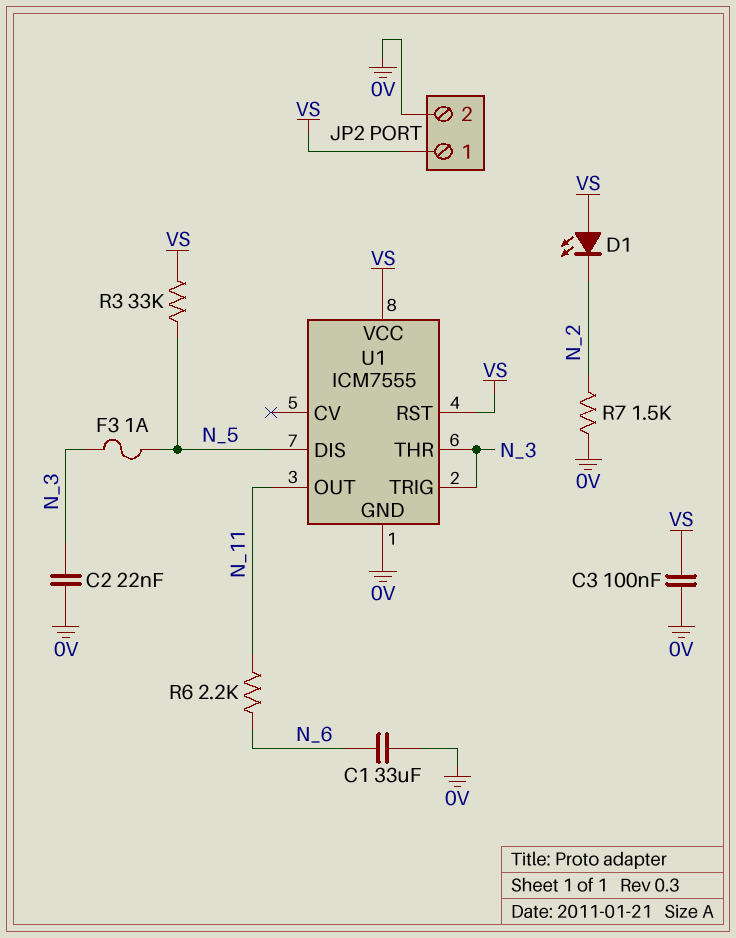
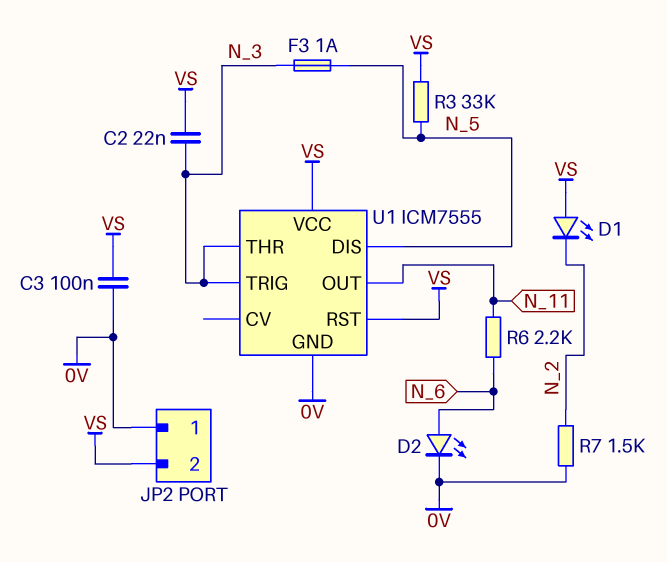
C1: 33uF (0V, N_6) -> none
C2: 22nF (0V, N_3) -> 22nF (N_3, VS)
D2: none -> LED (A N_6, K 0V)
JP2 pin 1: VS -> 0V
JP2 pin 2: 0V -> VS

